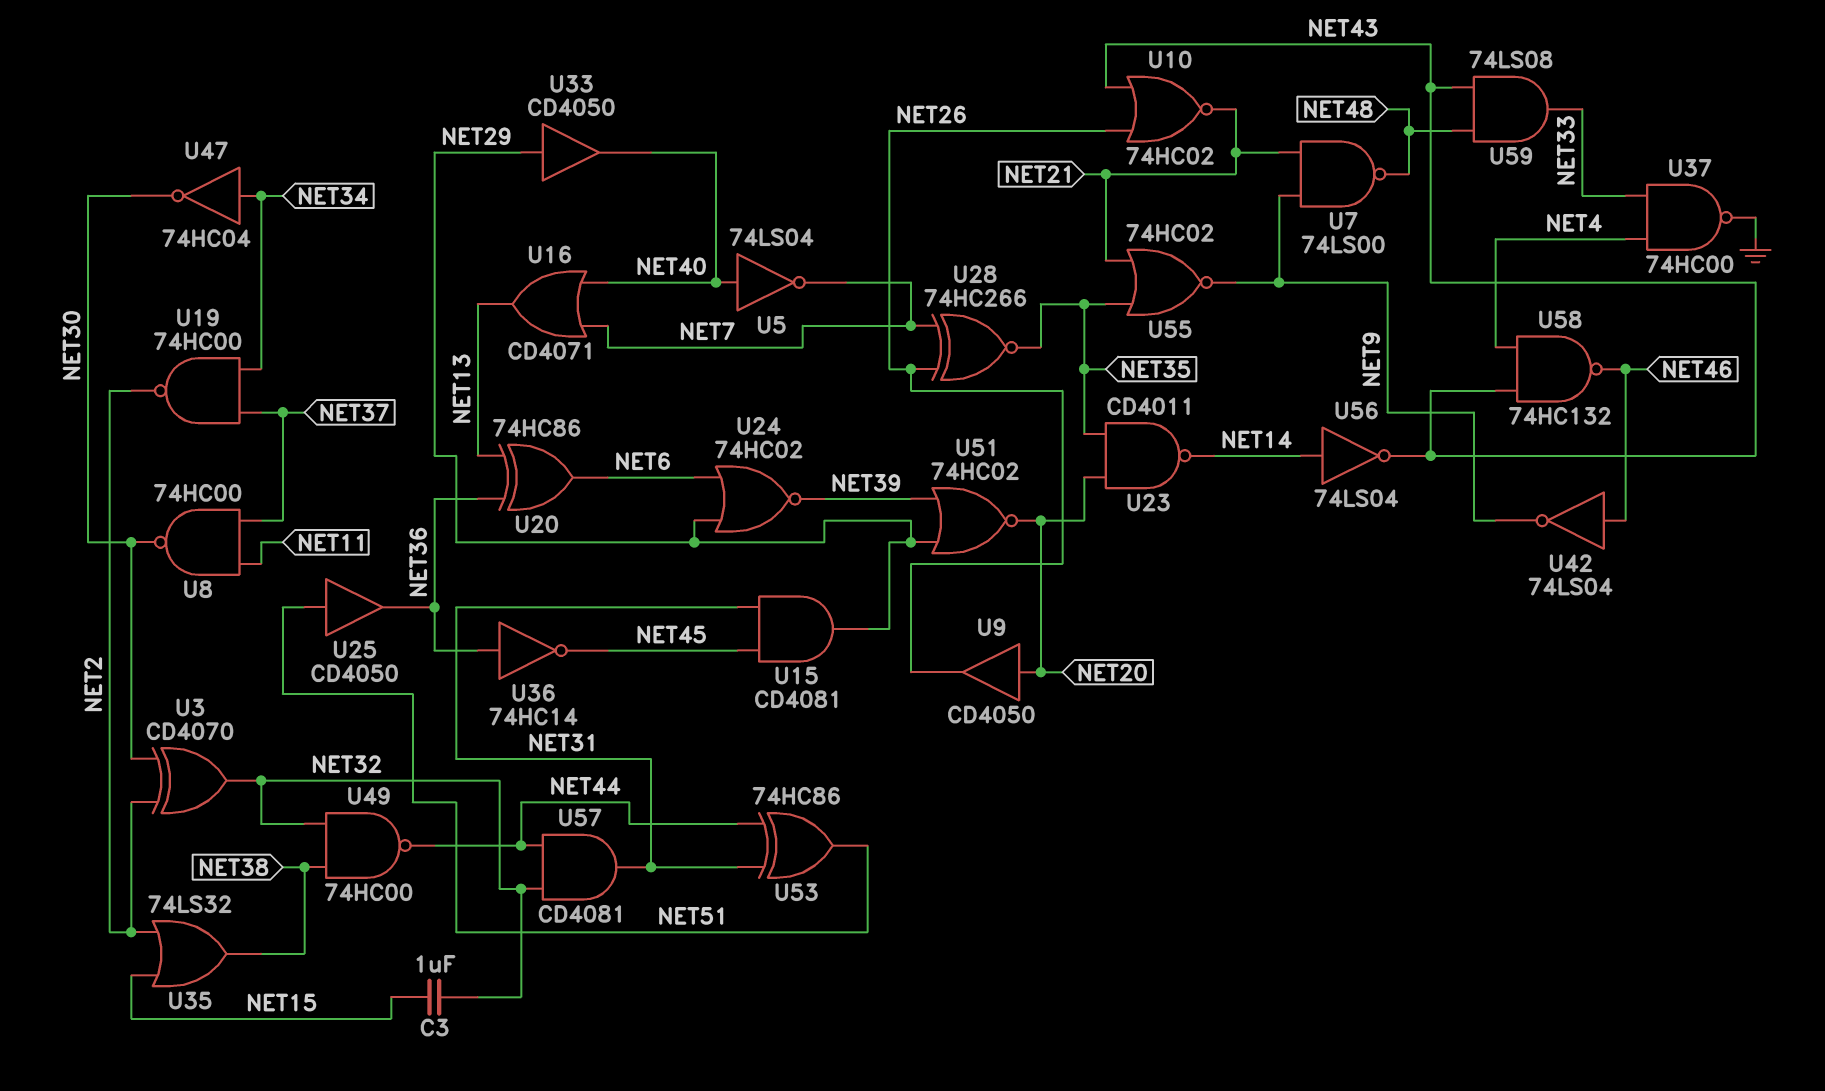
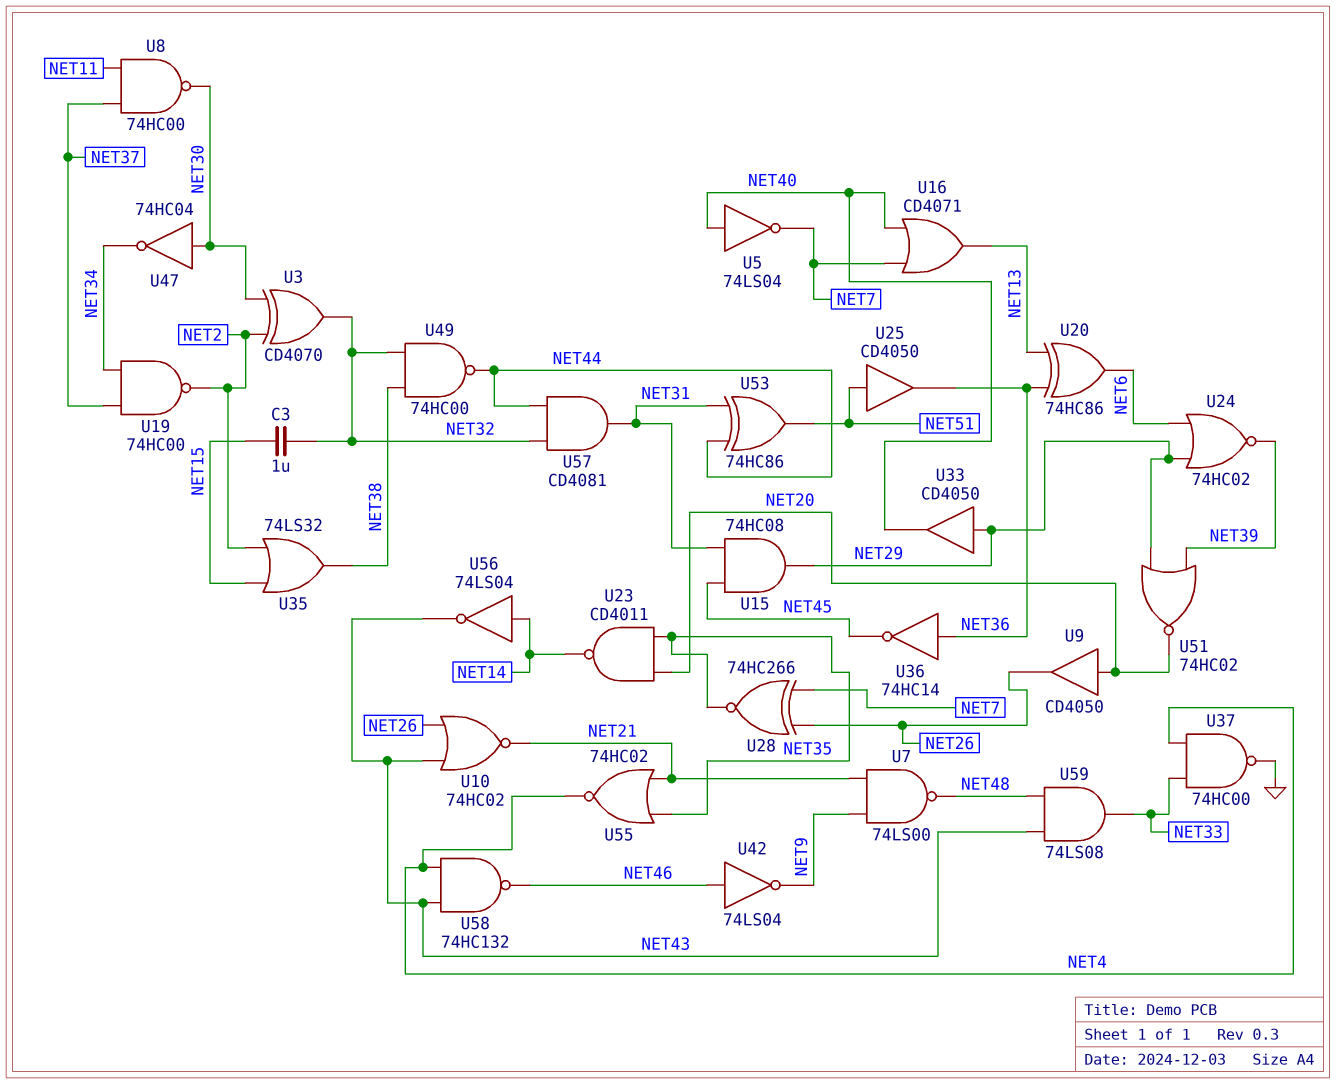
U15: AND CD4081 (in NET31, in NET45, out NET29) -> AND 74HC08 (in NET31, in NET45, out NET29)
U47: NOT 74HC04 (in NET34, out NET30) -> NOT 74HC04 (in NET30, out NET34)
U55: NOR 74HC02 (in NET21, in NET35, out NET9) -> NOR 74HC02 (in NET21, in NET35, out NET4)

